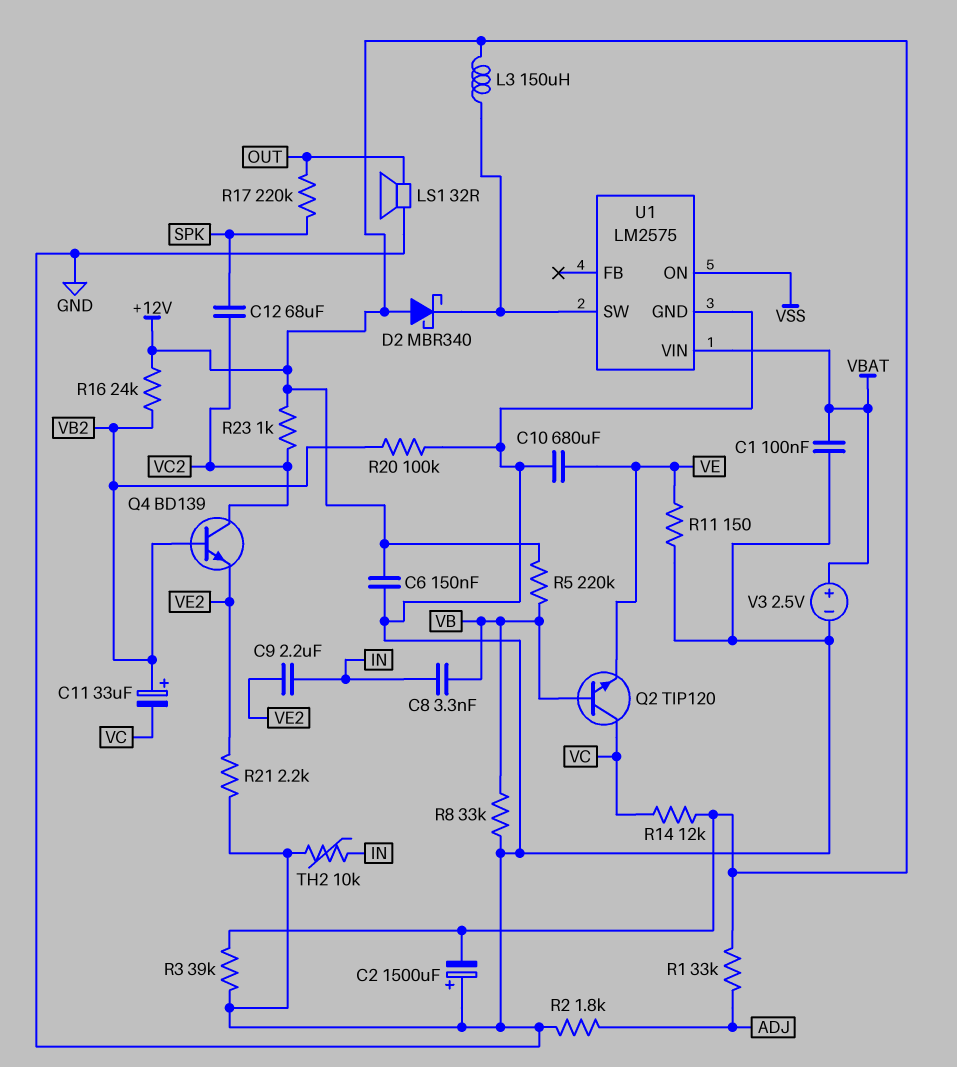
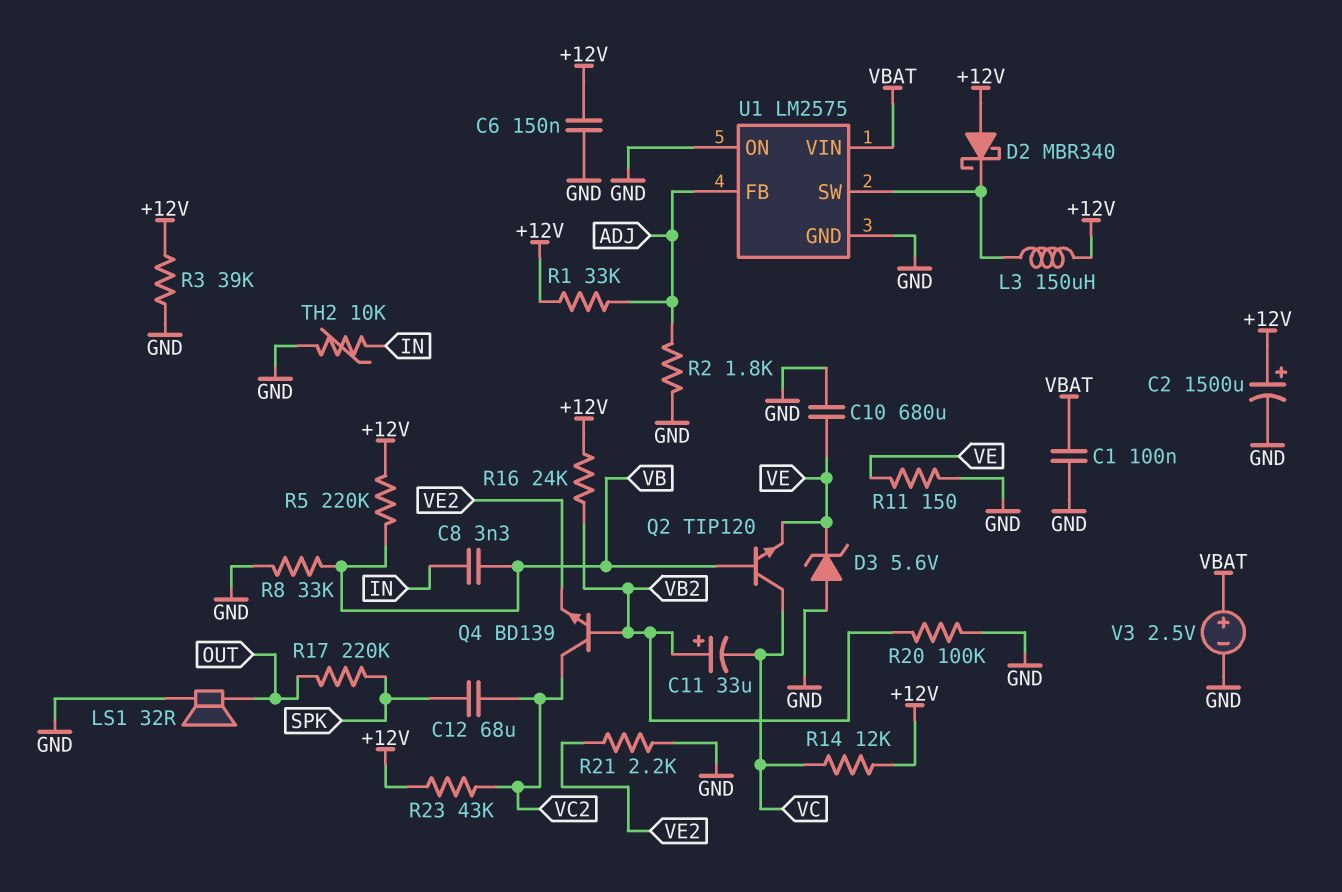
C2: 1500uF (plus GND, minus +12V) -> 1500uF (plus +12V, minus GND)
C9: 2.2uF (IN, VE2) -> none
D3: none -> zener 5.6V (A GND, K VE)
R23: 1k (+12V, VC2) -> 43k (+12V, VC2)
U1 pin FB: none -> ADJ
U1 pin ON: VSS -> GND

